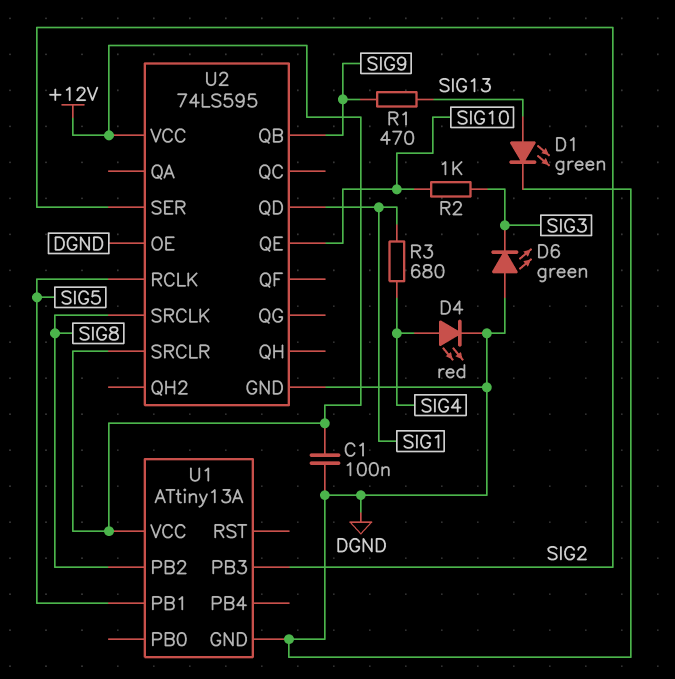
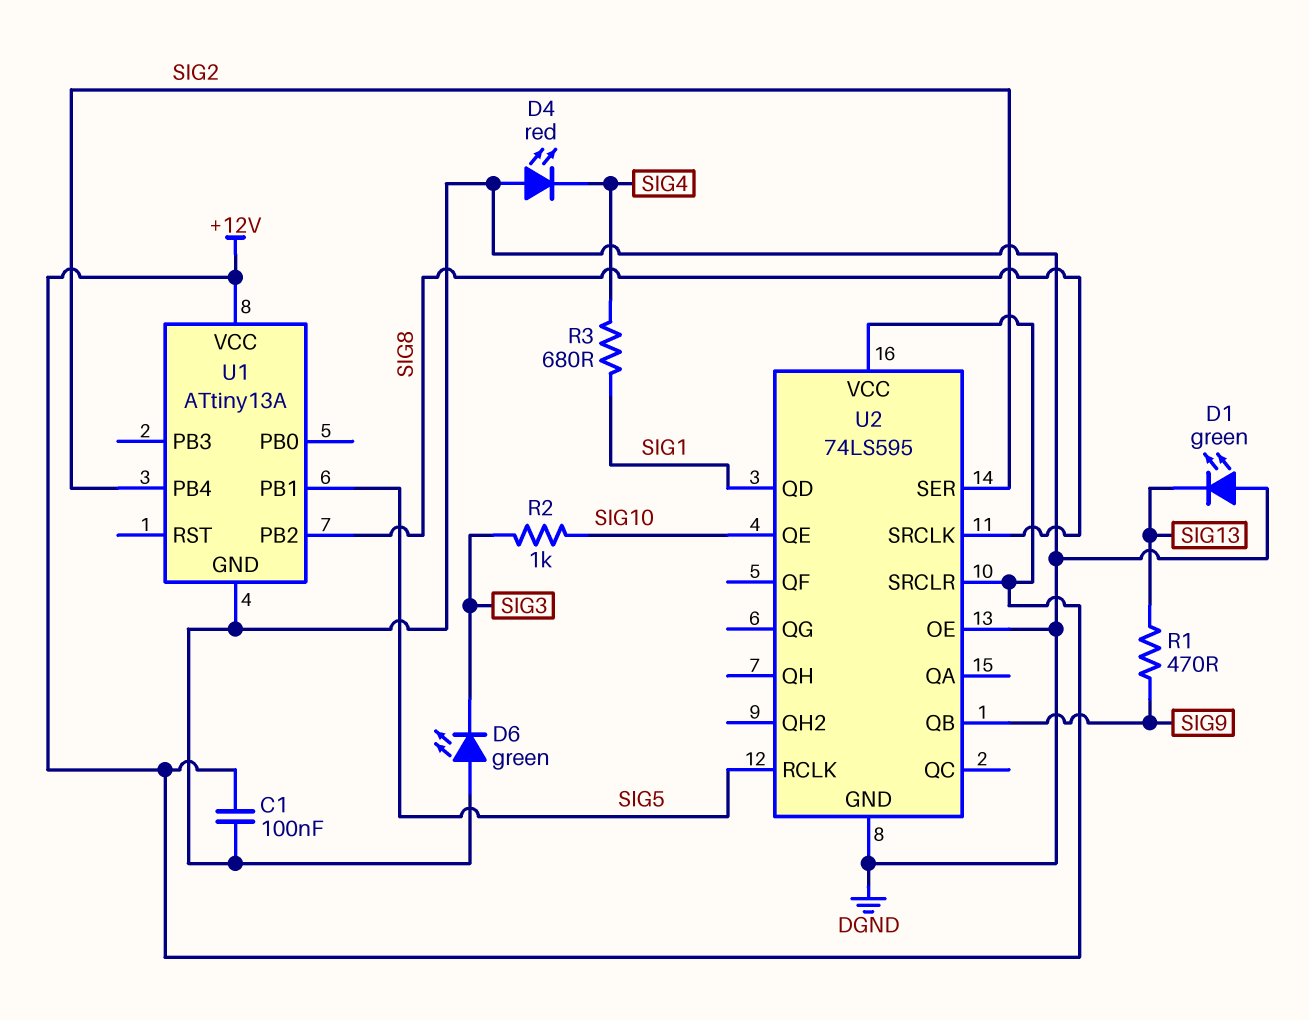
D1: LED green (A SIG13, K DGND) -> LED green (A DGND, K SIG13)
D4: LED red (A SIG4, K DGND) -> LED red (A DGND, K SIG4)
U1 pin PB3: SIG2 -> none
U1 pin PB4: none -> SIG2

